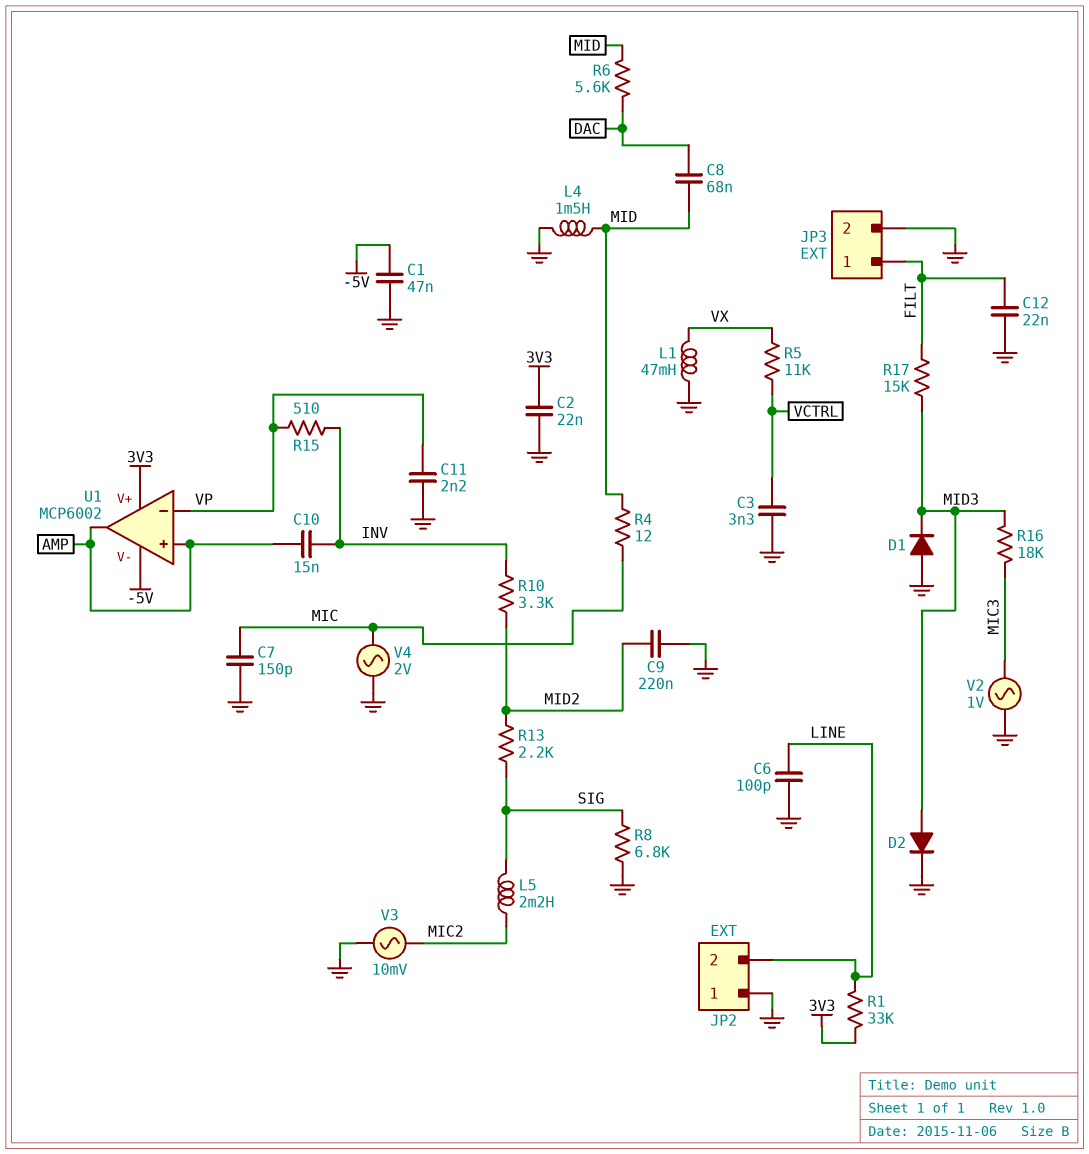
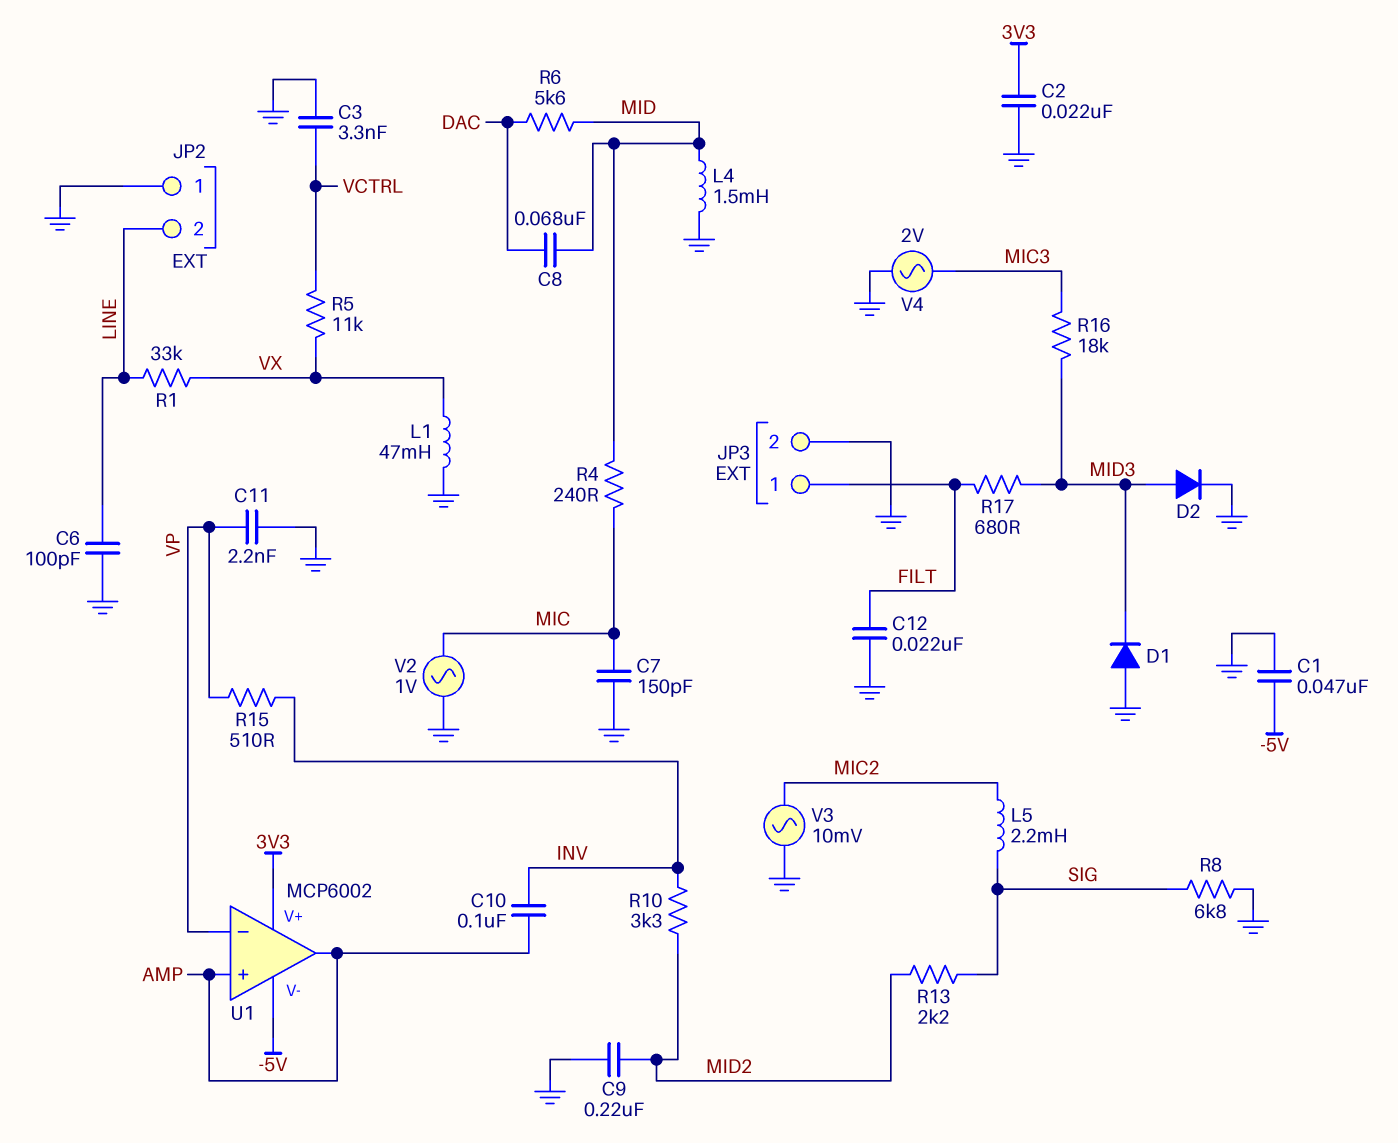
C10: 15nF (AMP, INV) -> 100nF (AMP, INV)
R1: 33k (3V3, LINE) -> 33k (LINE, VX)
R4: 12 (MIC, MID) -> 240 (MIC, MID)
R17: 15k (FILT, MID3) -> 680 (FILT, MID3)
V2: AC 1V (GND, MIC3) -> AC 1V (GND, MIC)
V4: AC 2V (GND, MIC) -> AC 2V (GND, MIC3)

